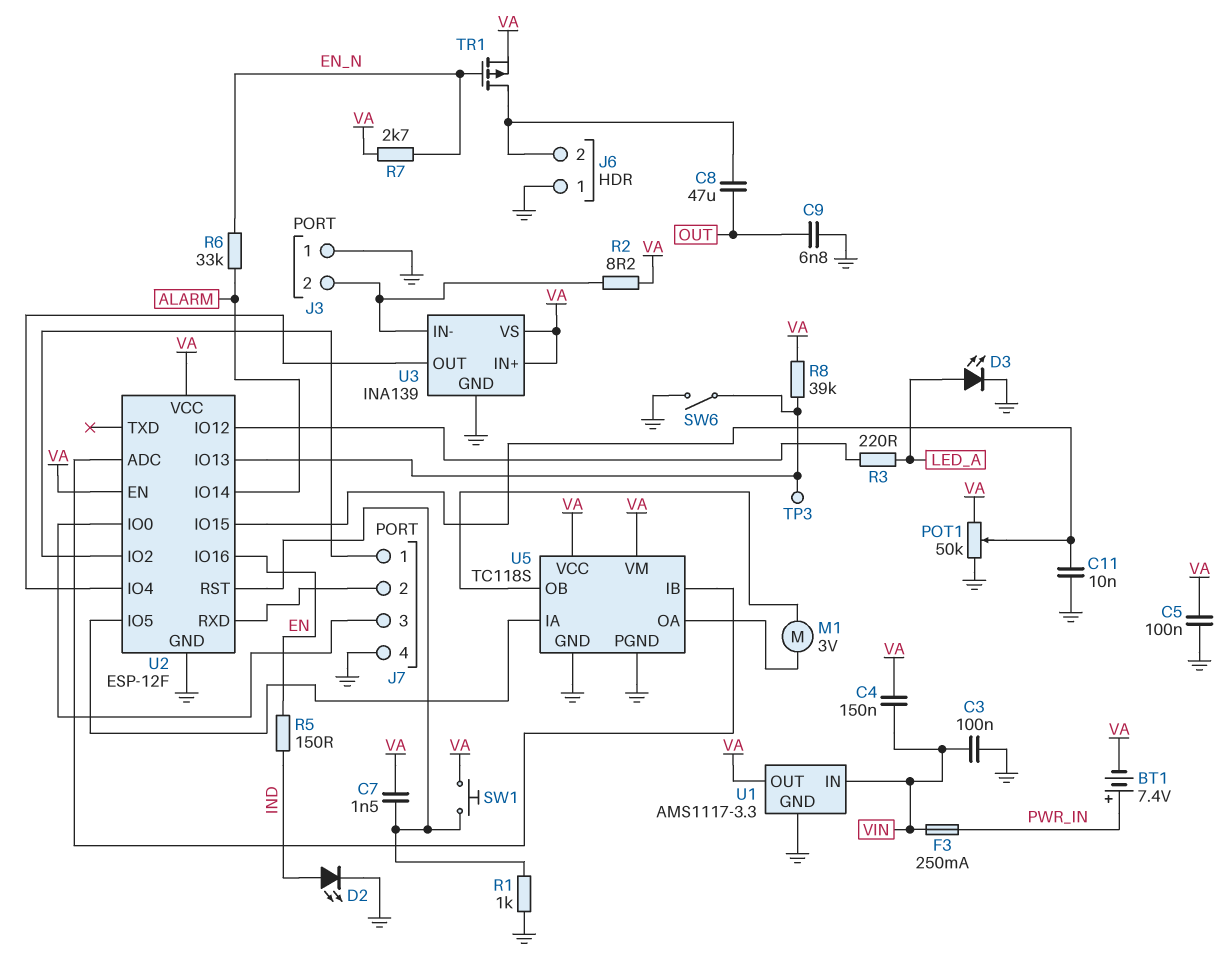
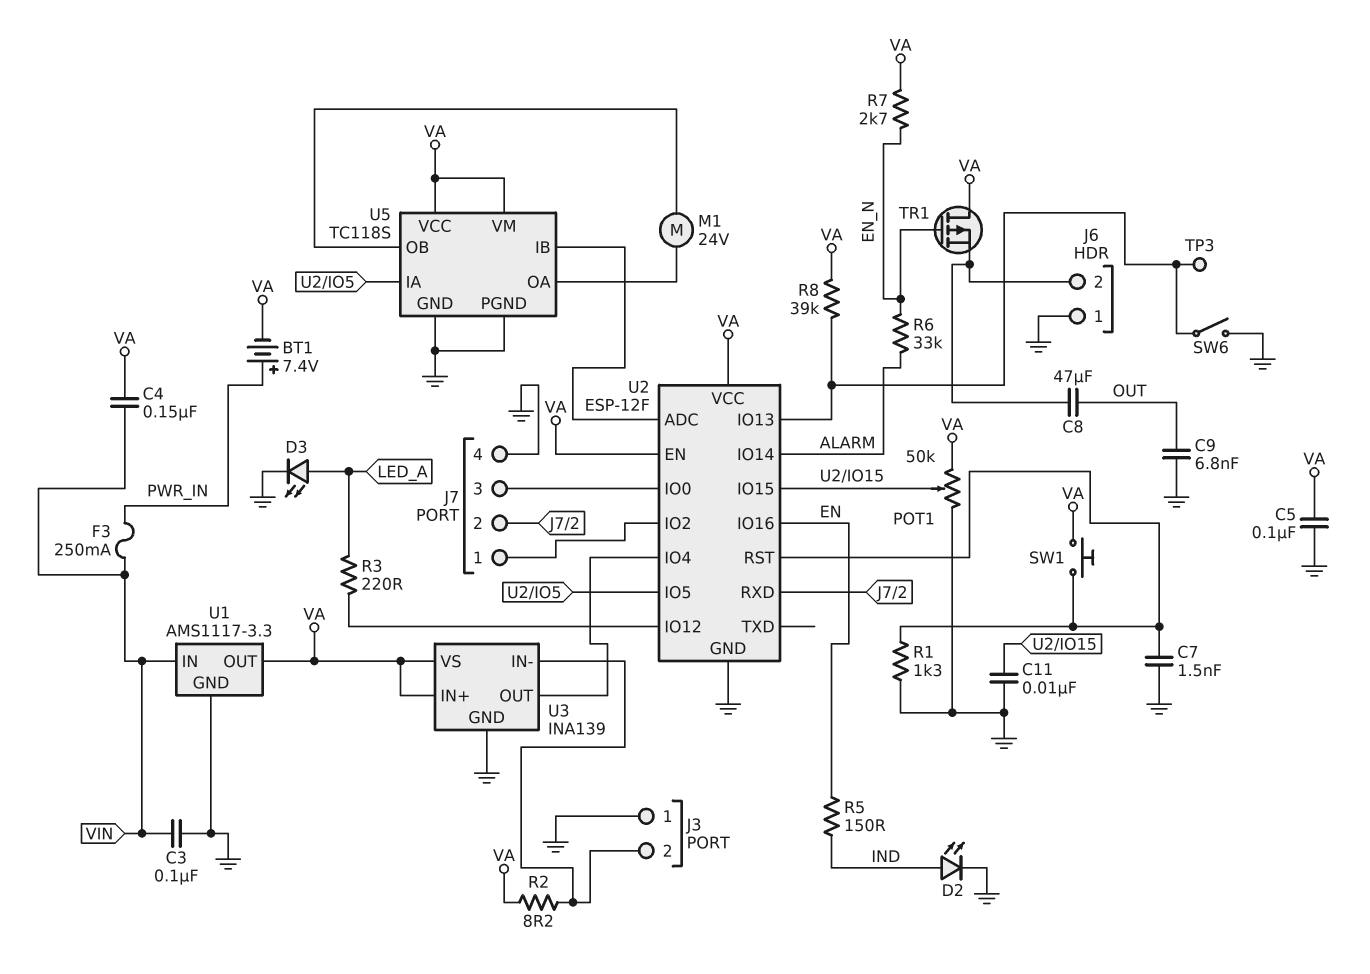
C7: 1.5nF (U2/RST, VA) -> 1.5nF (GND, U2/RST)
M1: motor 3V (U5/OA, U5/OB) -> motor 24V (U5/OA, U5/OB)
R1: 1k (GND, U2/RST) -> 1.3k (GND, U2/RST)
TR1: PMOS (G EN_N, D J6/2, S VA) -> PMOS (G EN_N, D VA, S J6/2)

